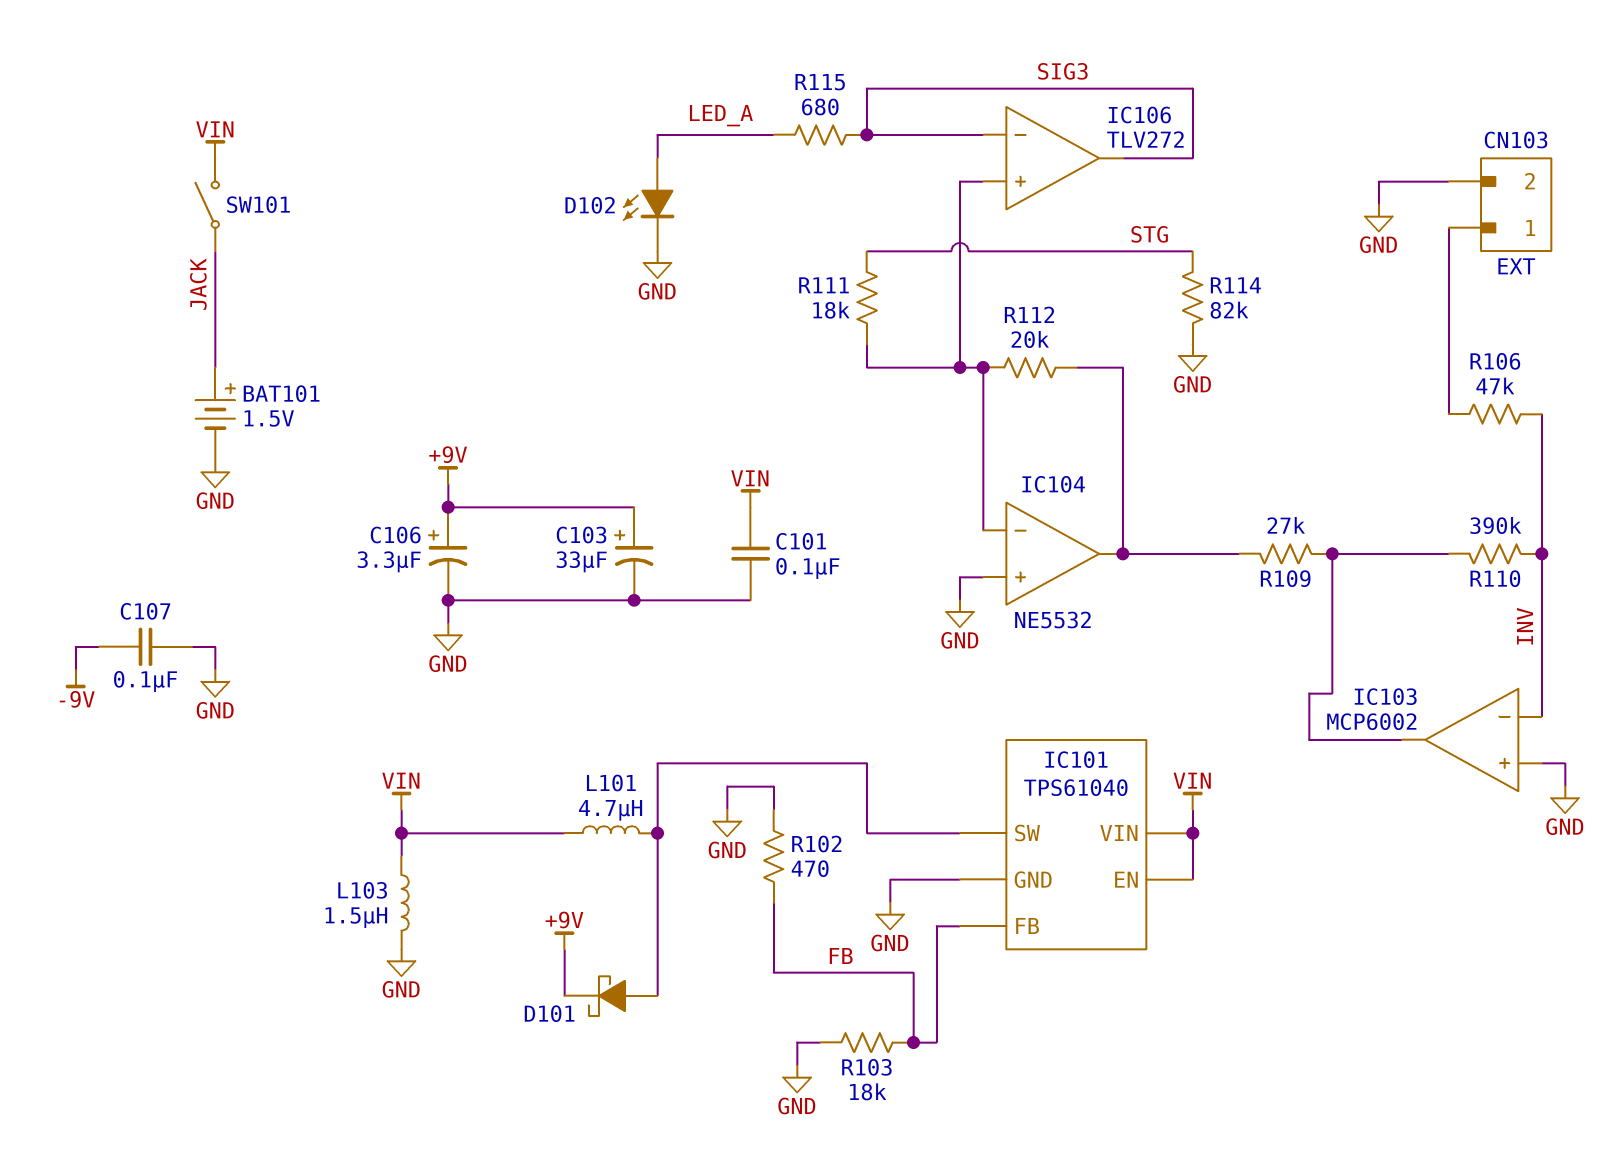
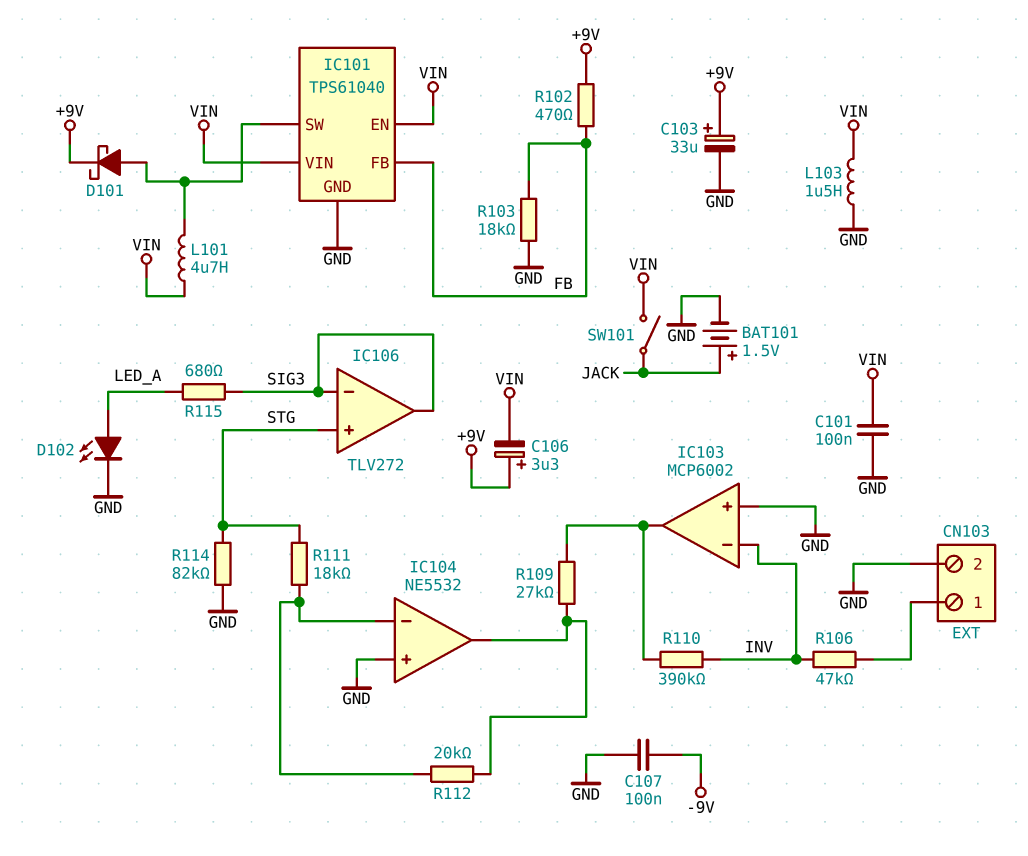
C106: 3.3uF (plus +9V, minus GND) -> 3.3uF (plus +9V, minus VIN)
IC106 pin in+: IC104/in- -> STG
R102: 470 (FB, GND) -> 470 (+9V, FB)

